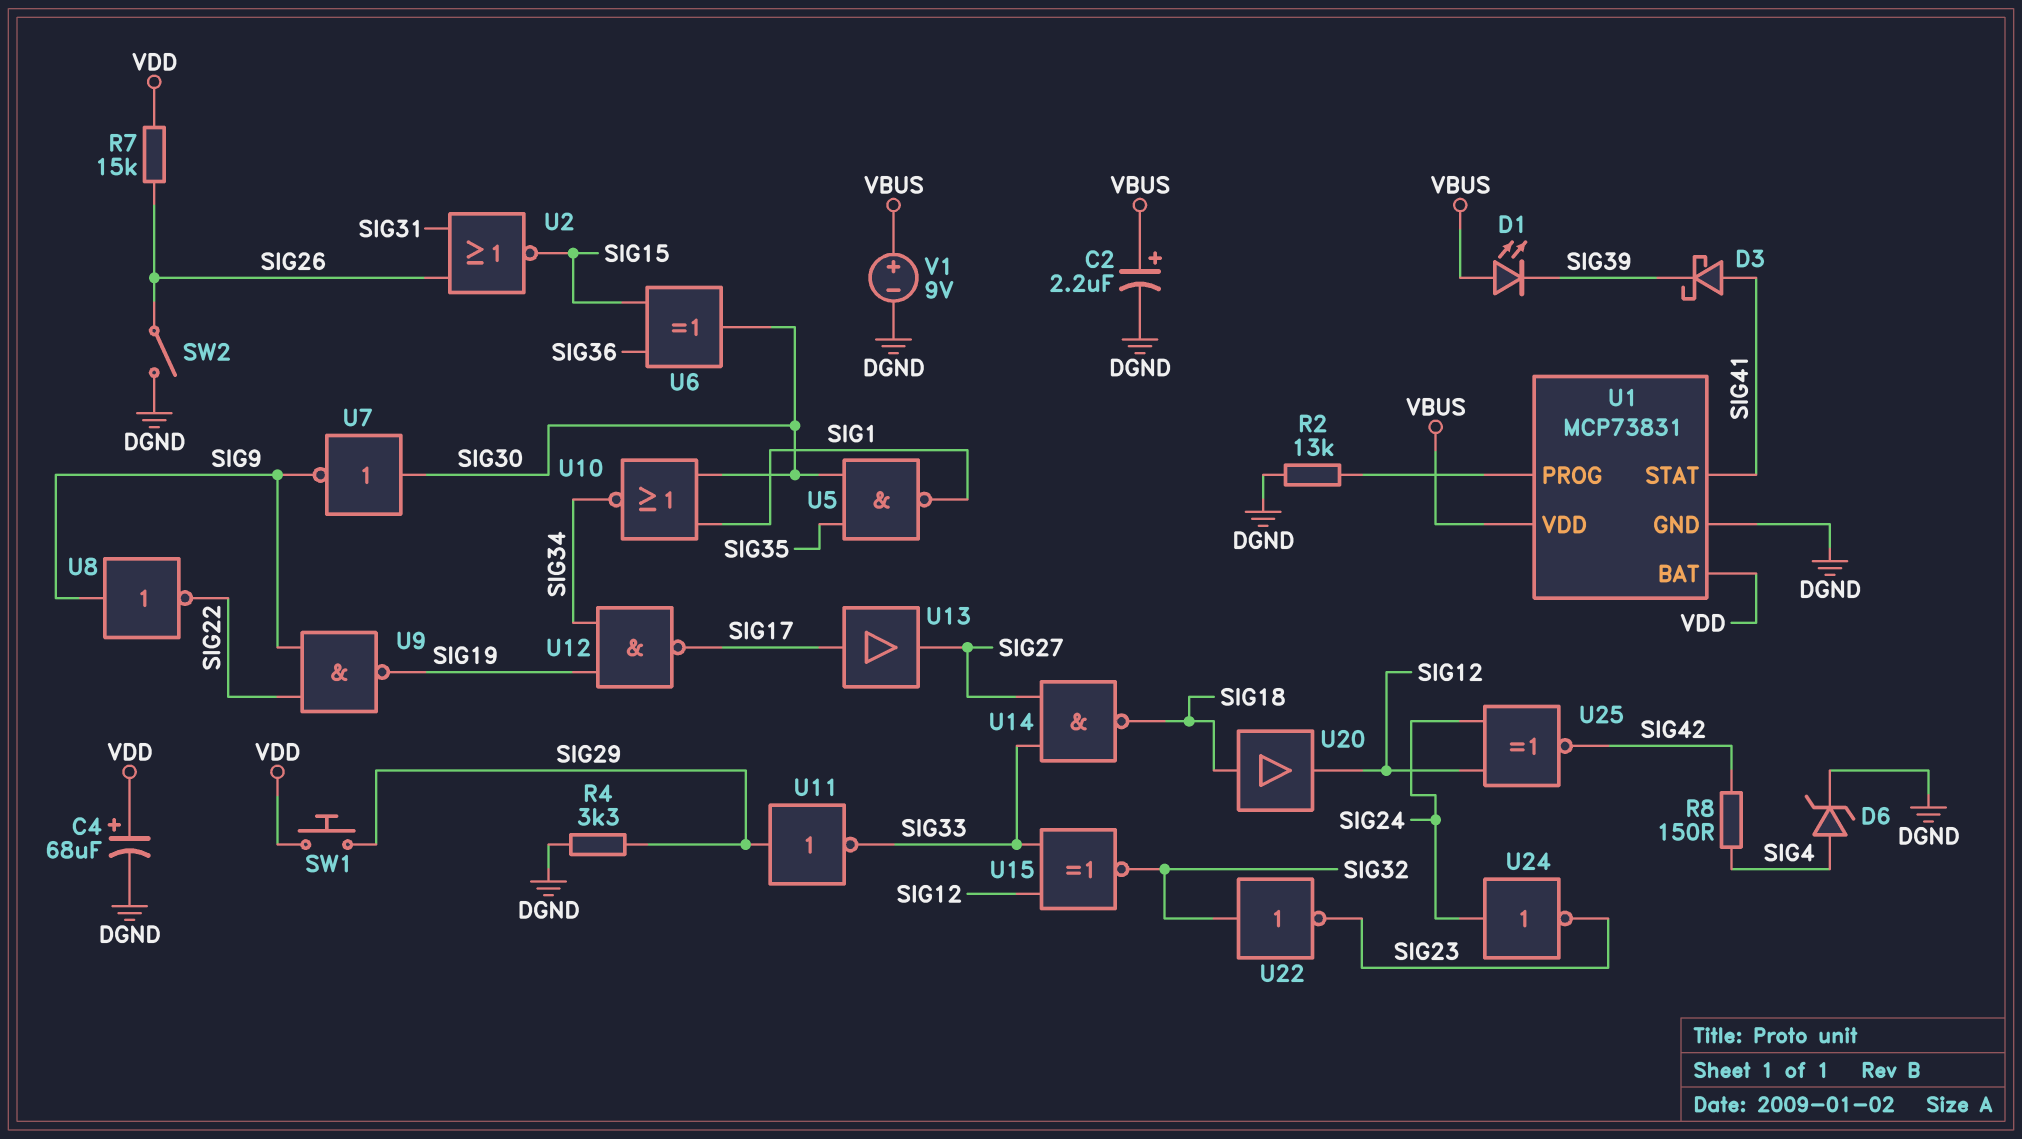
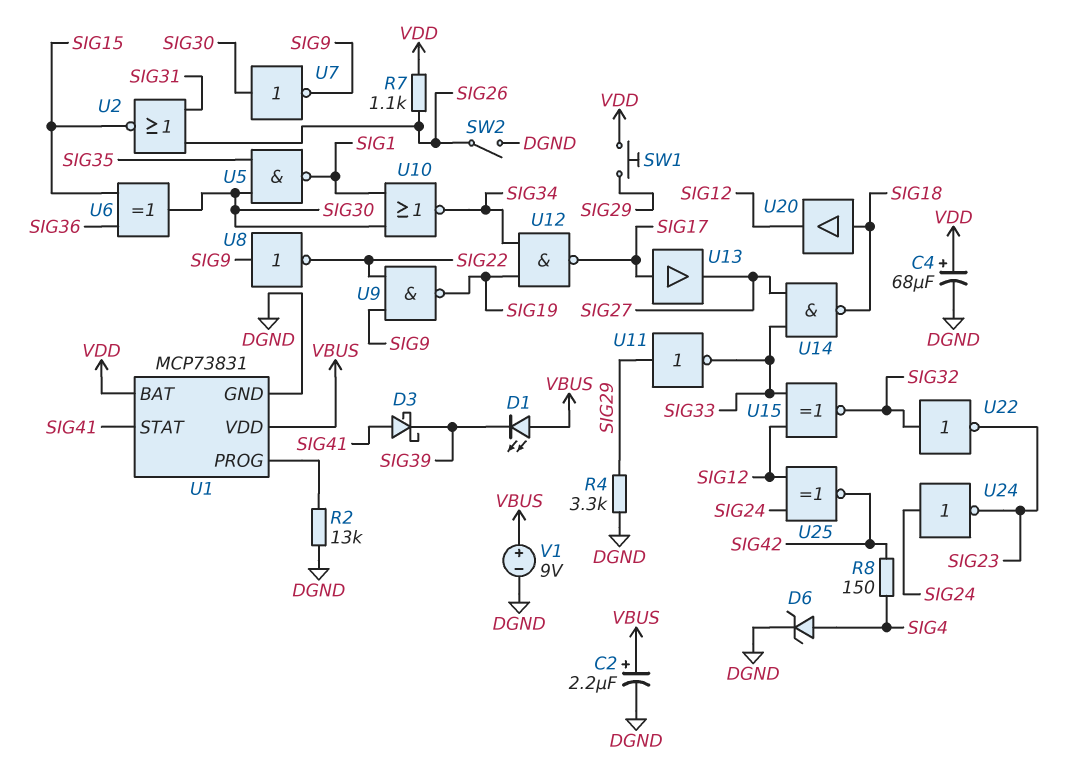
R7: 15k (SIG26, VDD) -> 1.1k (SIG26, VDD)

